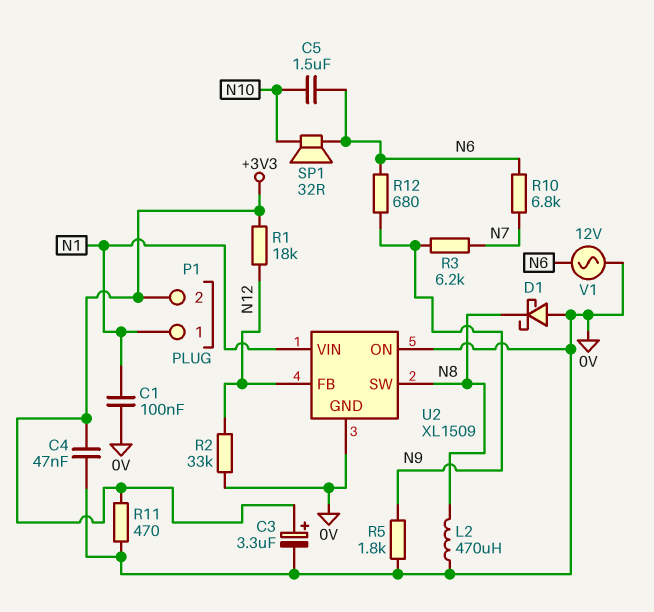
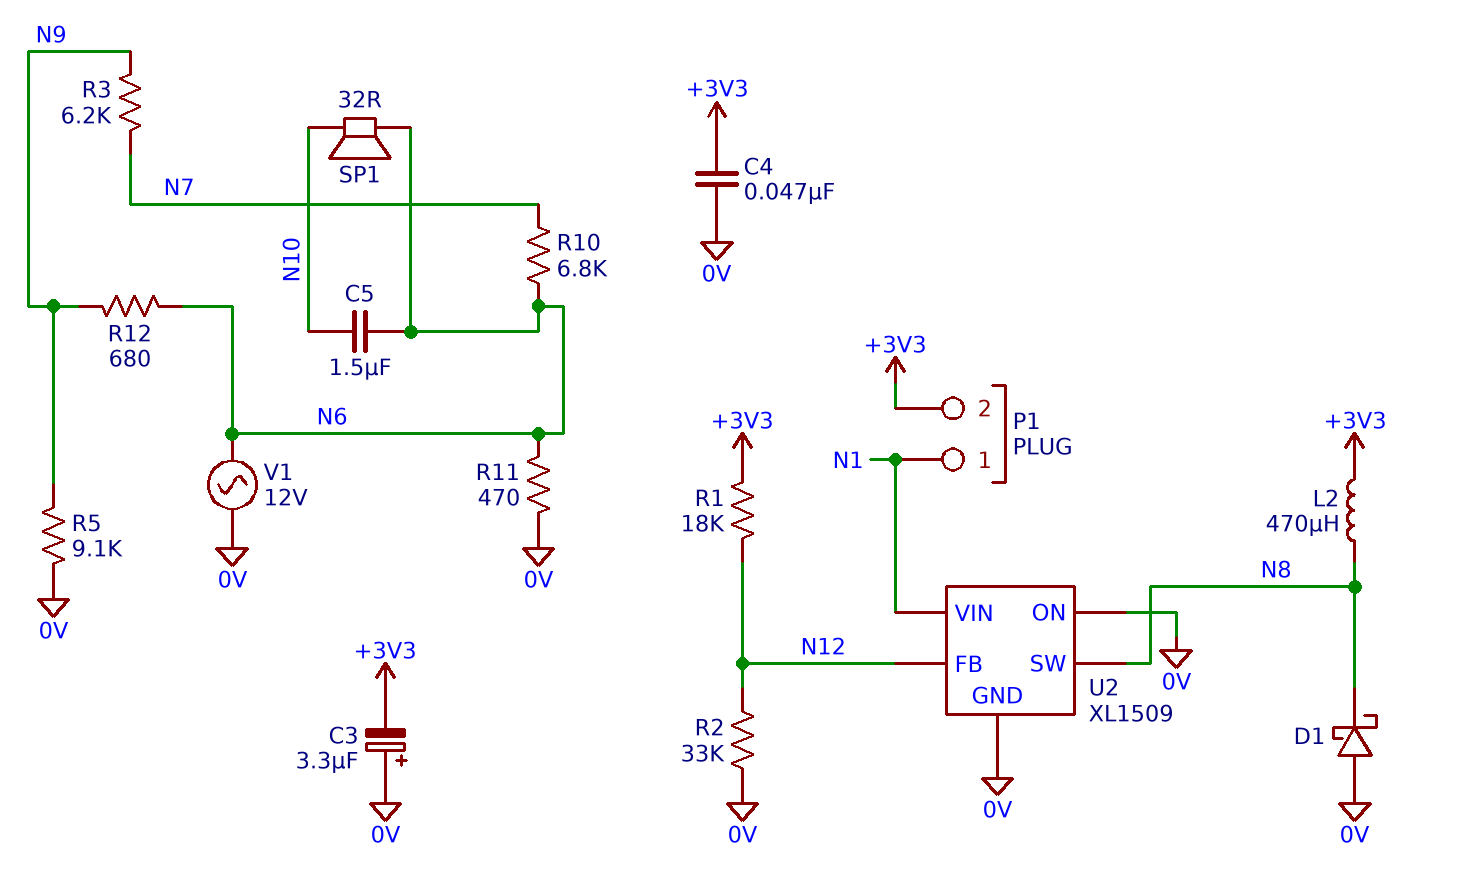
C1: 100nF (0V, N1) -> none
C3: 3.3uF (plus +3V3, minus 0V) -> 3.3uF (plus 0V, minus +3V3)
L2: 470uH (0V, N8) -> 470uH (+3V3, N8)
R5: 1.8k (0V, N9) -> 9.1k (0V, N9)
R11: 470 (+3V3, 0V) -> 470 (0V, N6)

